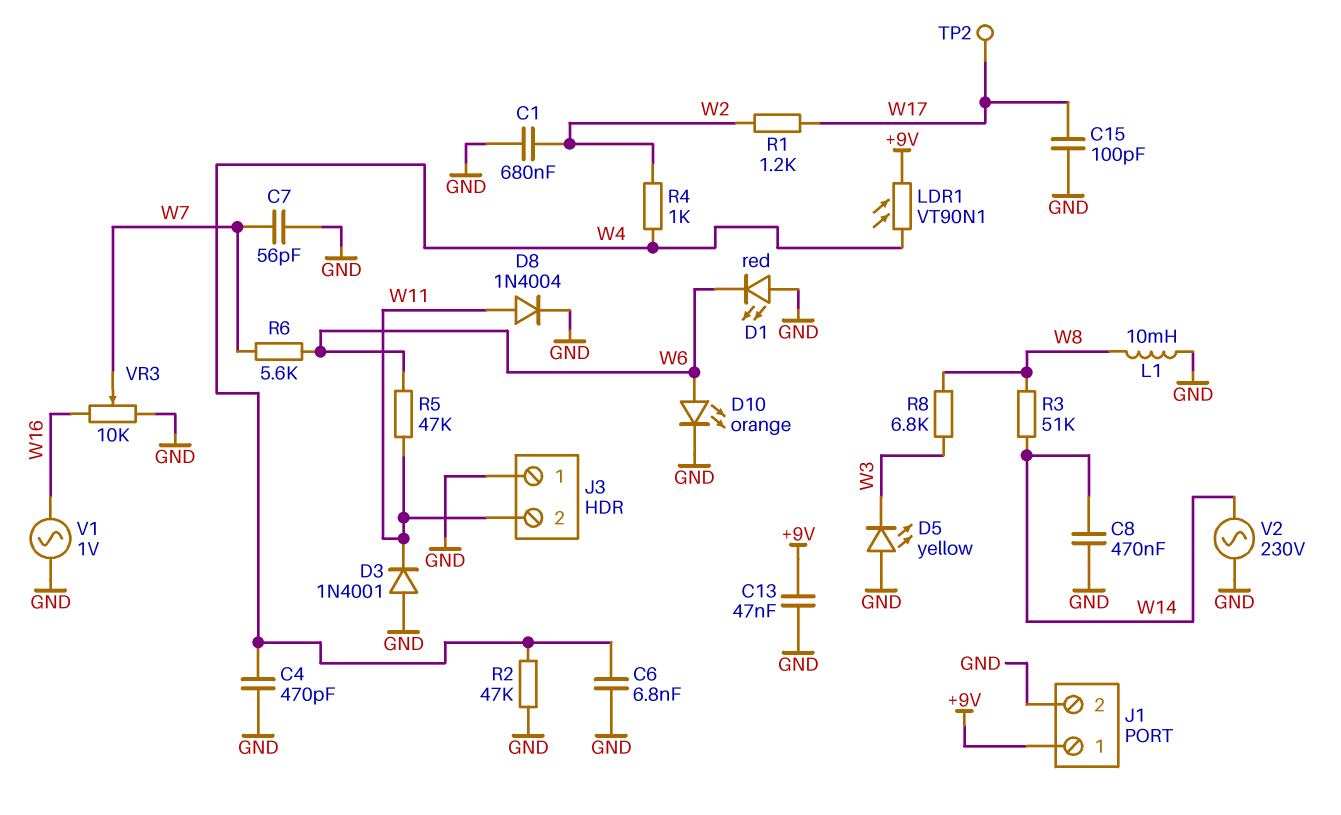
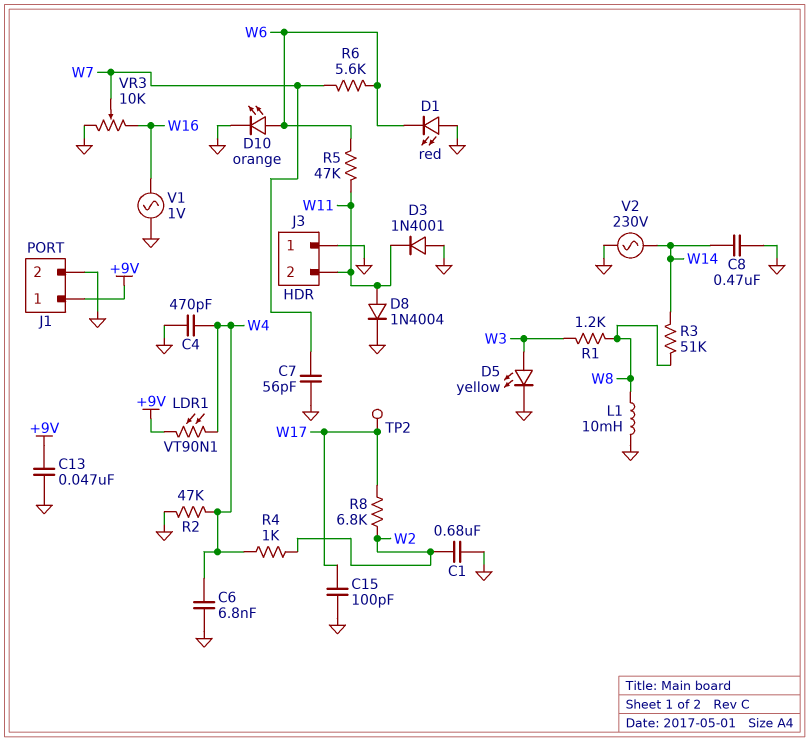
D5: LED yellow (A GND, K W3) -> LED yellow (A W3, K GND)
R1: 1.2k (W2, W17) -> 1.2k (W3, W8)
R8: 6.8k (W3, W8) -> 6.8k (W2, W17)

